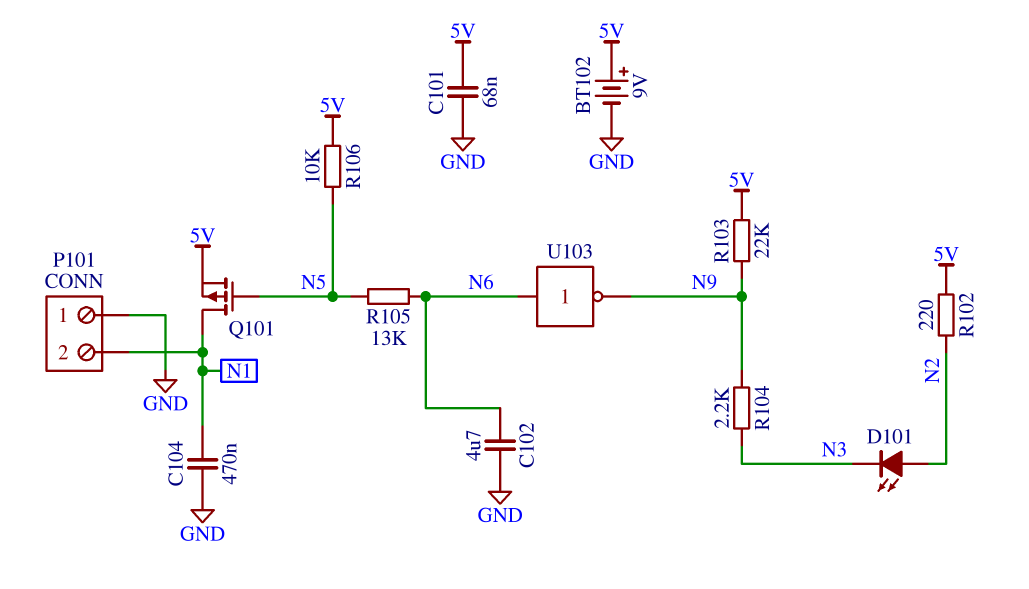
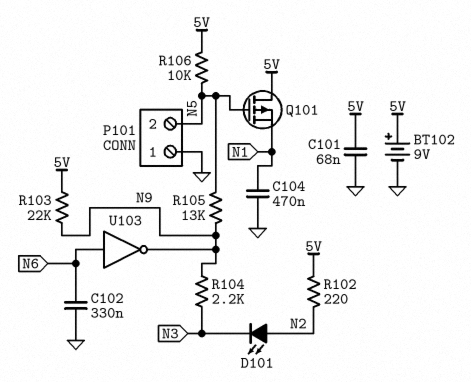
C102: 4.7uF (GND, N6) -> 330nF (GND, N6)
P101 pin 2: N1 -> N5
Q101: PMOS (G N5, D N1, S 5V) -> PMOS (G N5, D 5V, S N1)
R105: 13k (N5, N6) -> 13k (N5, N9)

